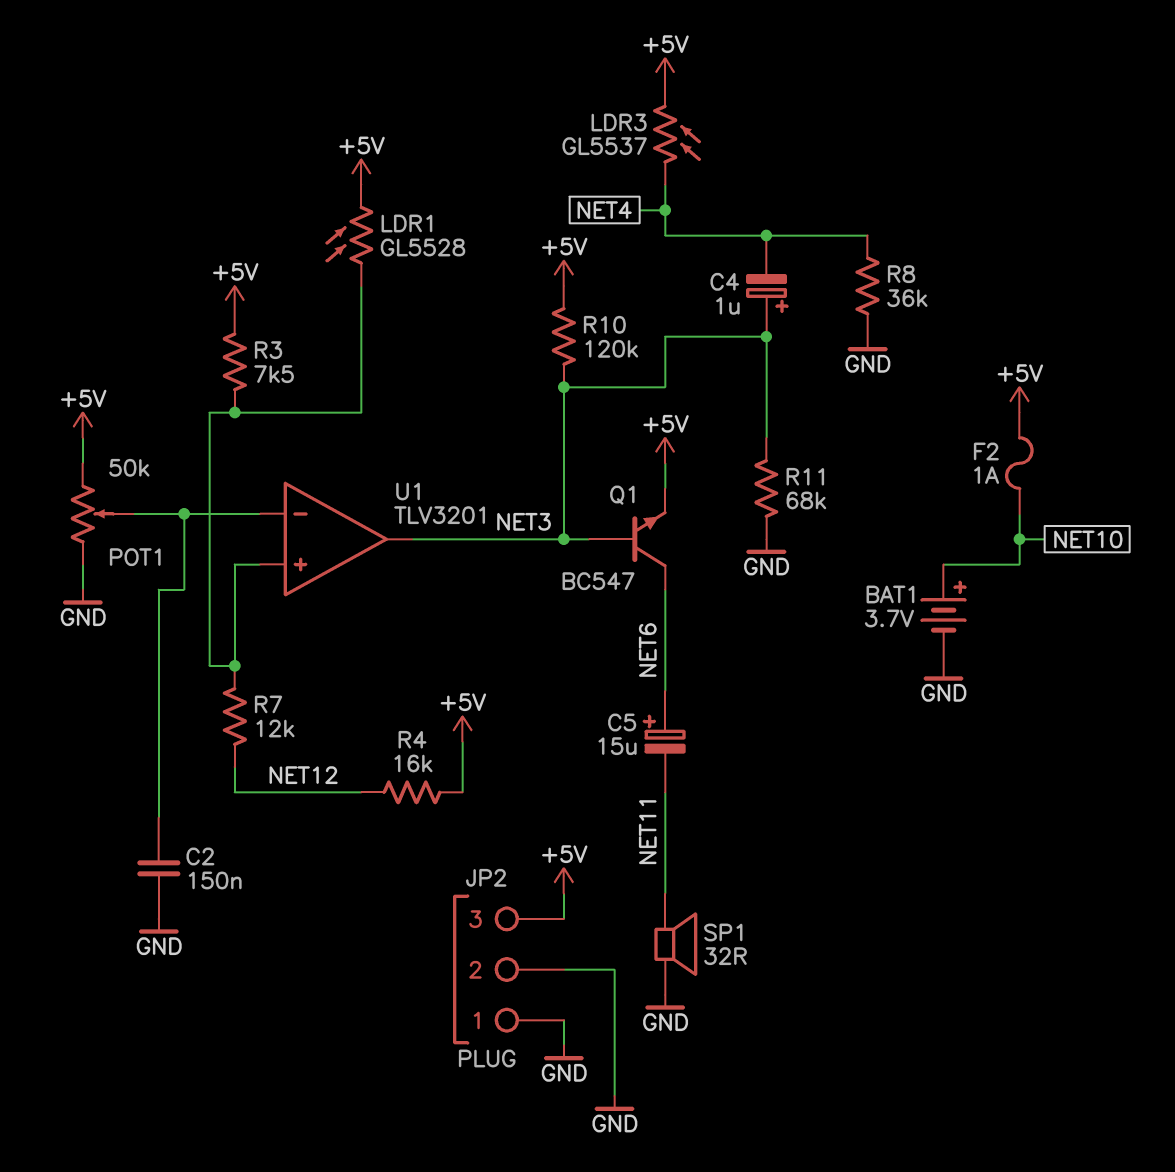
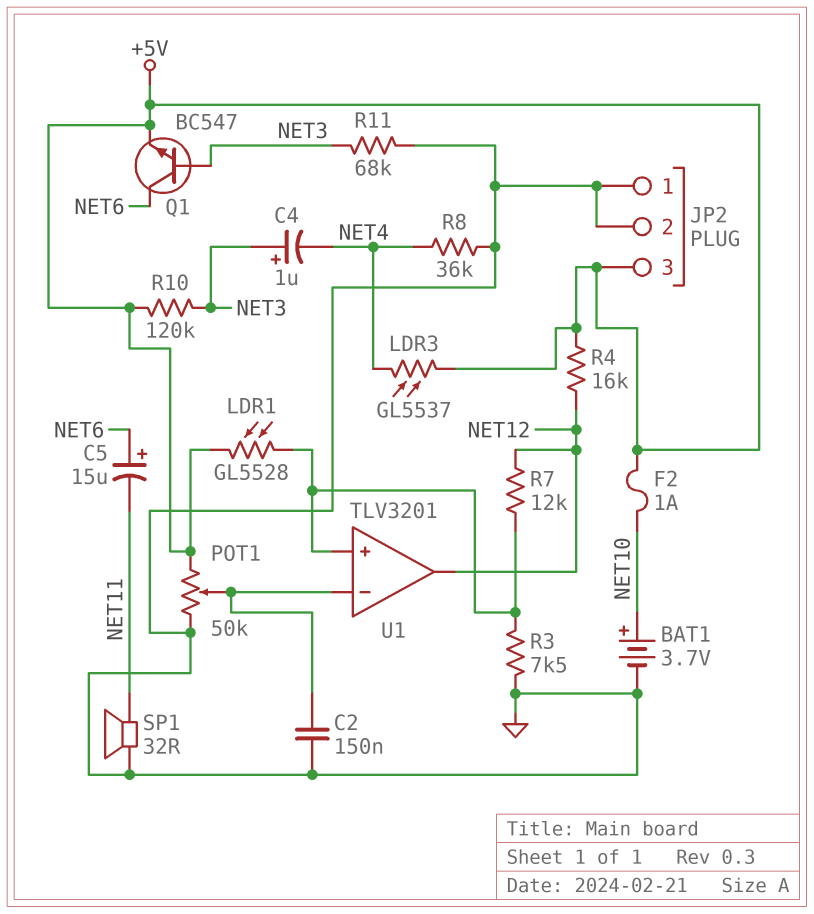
R3: 7.5k (+5V, U1/in+) -> 7.5k (GND, U1/in+)
U1 pin out: NET3 -> NET12

